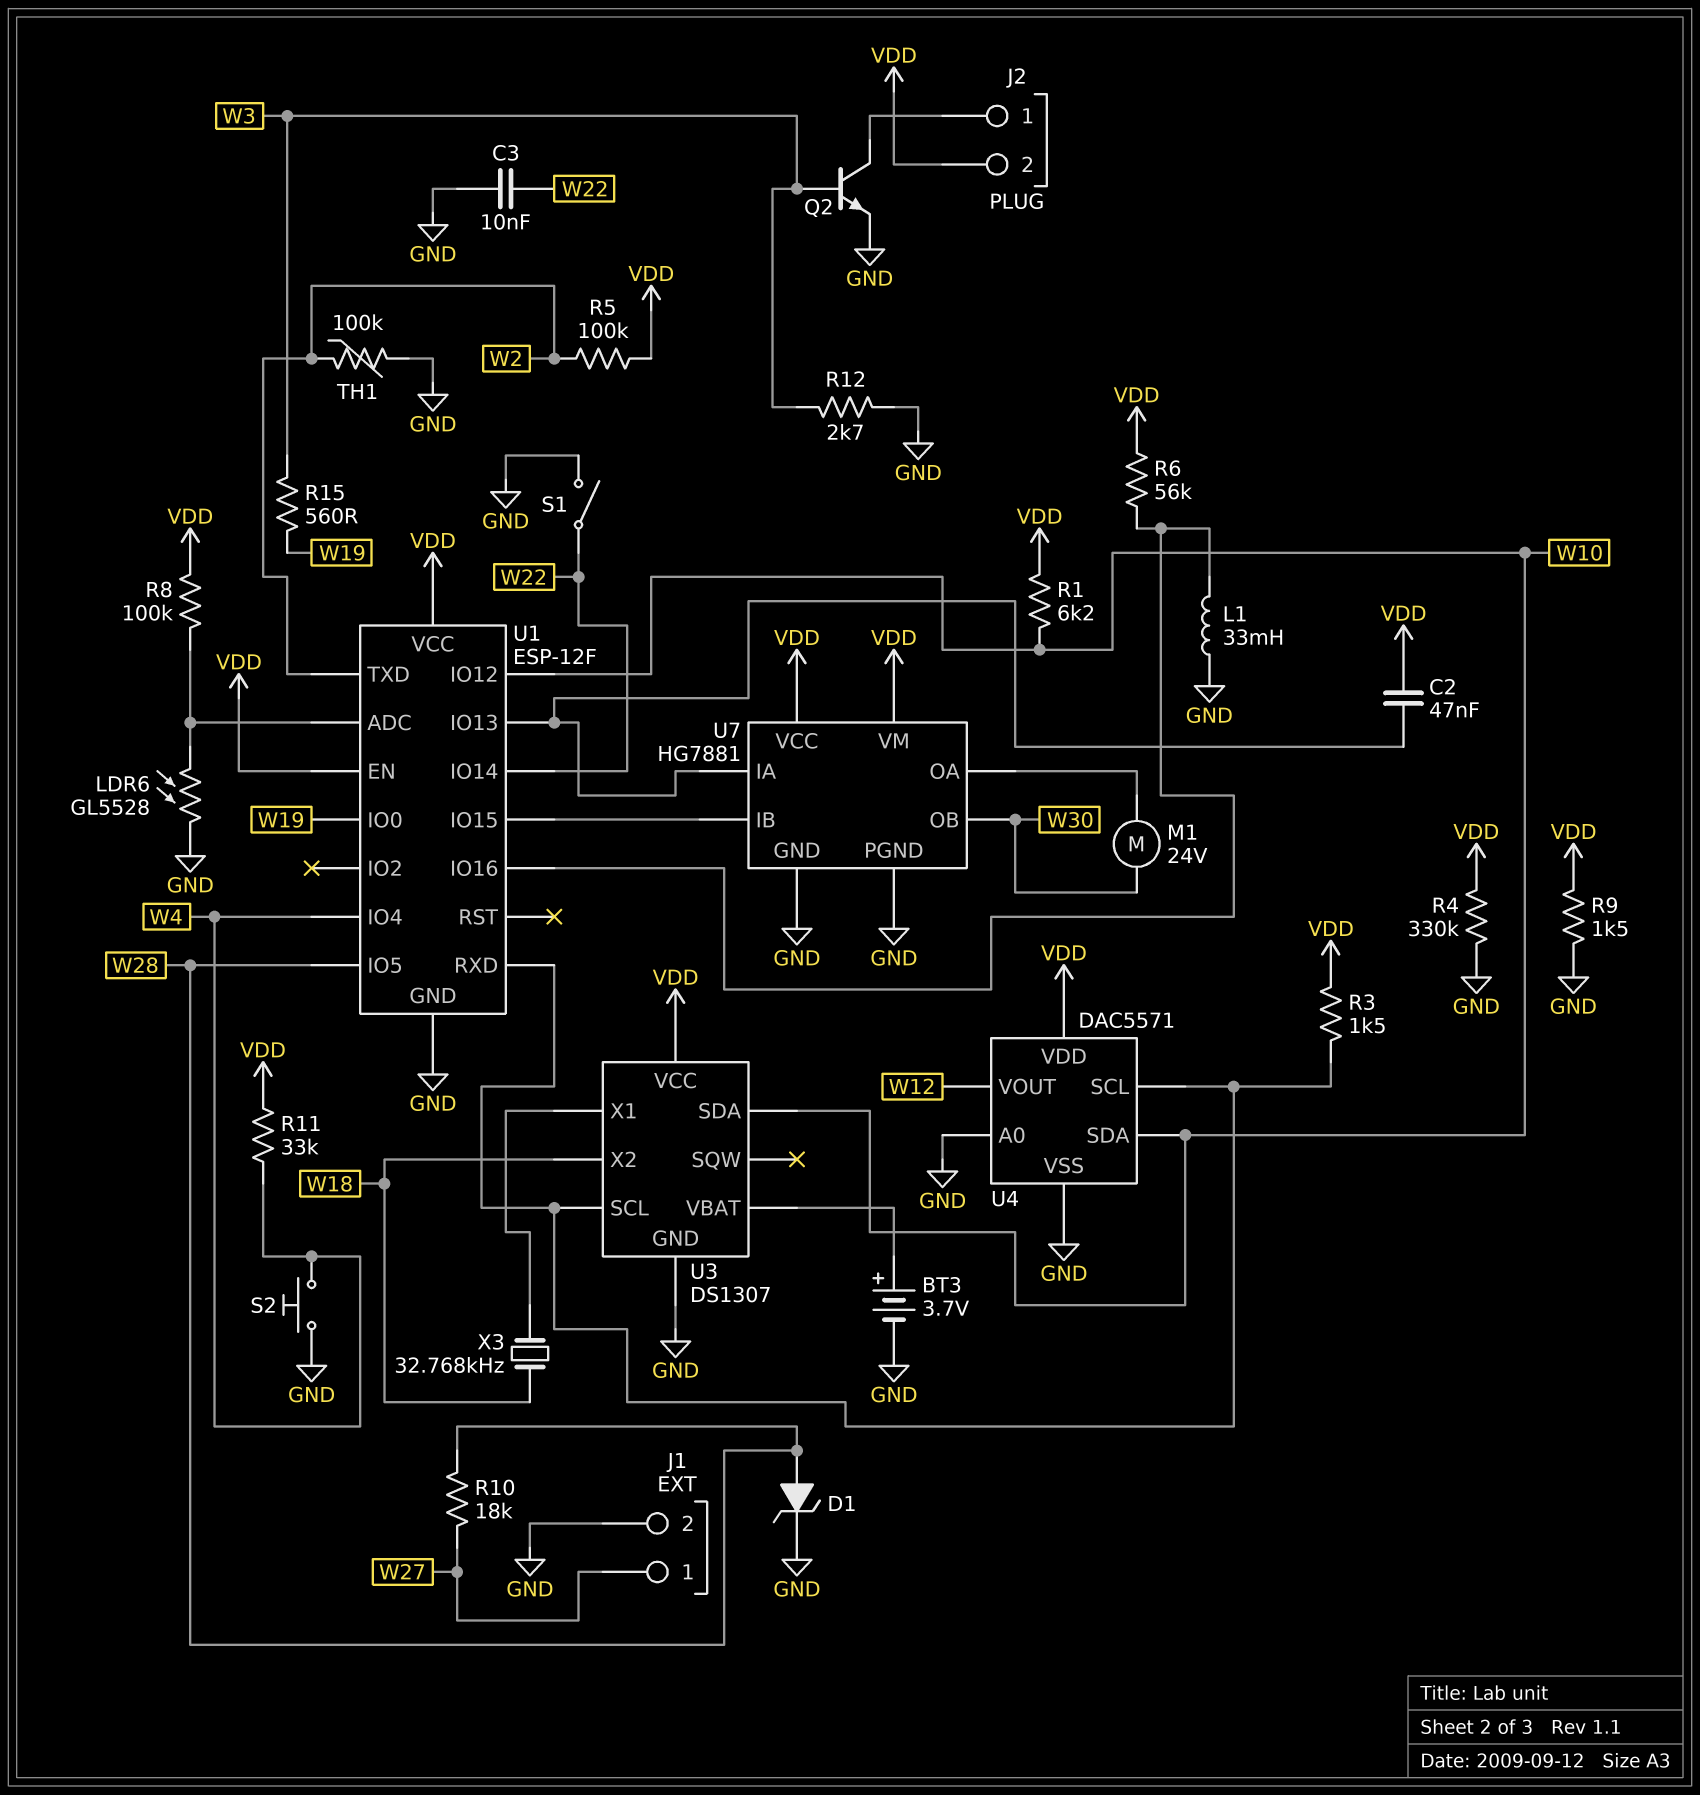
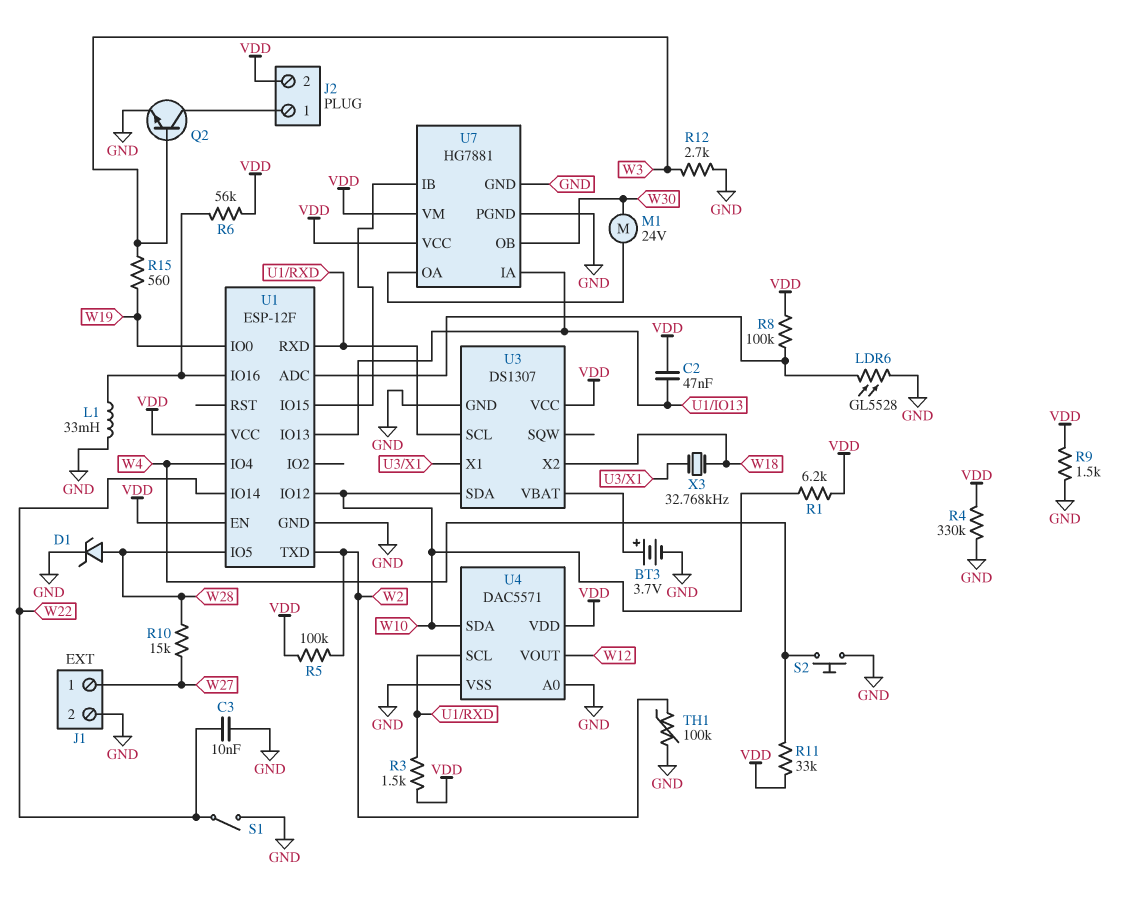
R10: 18k (W27, W28) -> 15k (W27, W28)

